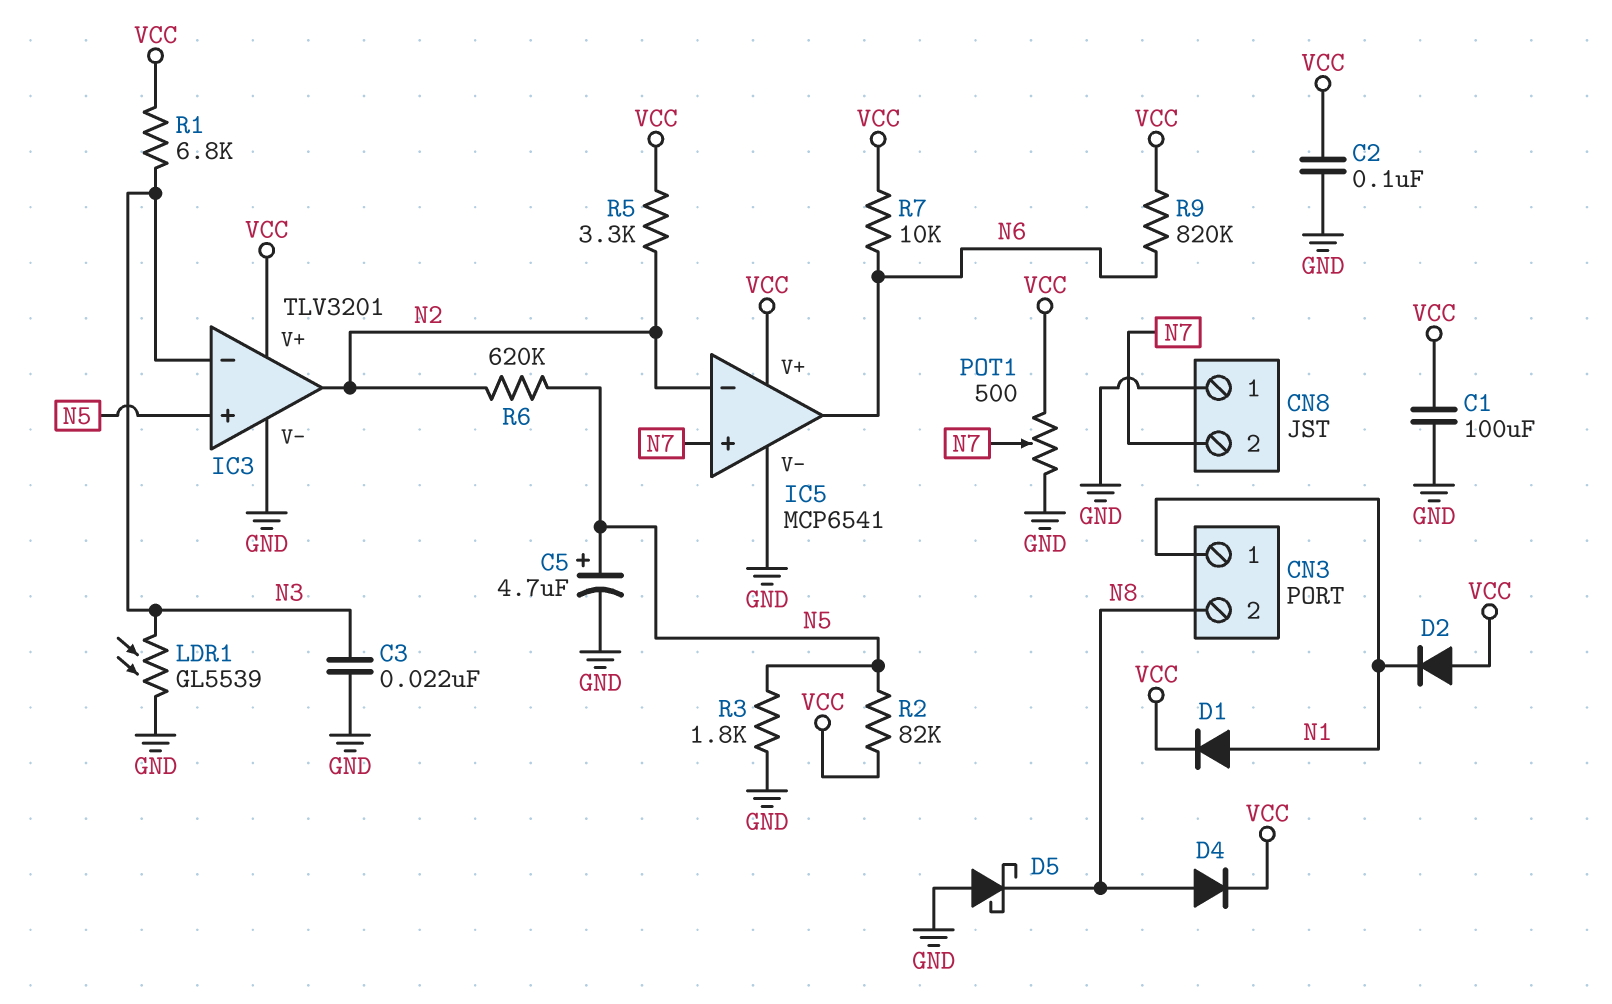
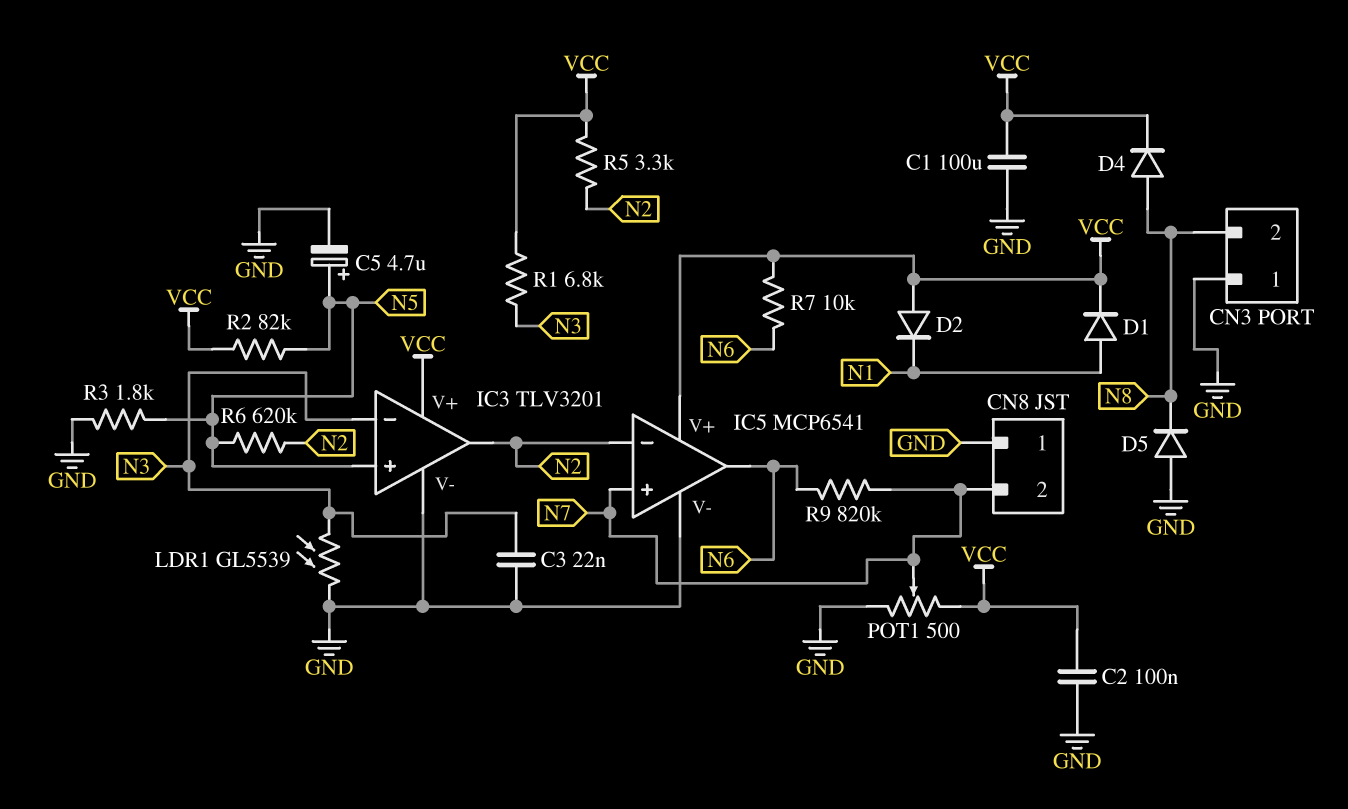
CN3 pin 1: N1 -> GND
D5: schottky (A GND, K N8) -> diode (A GND, K N8)
R9: 820k (N6, VCC) -> 820k (N6, N7)

